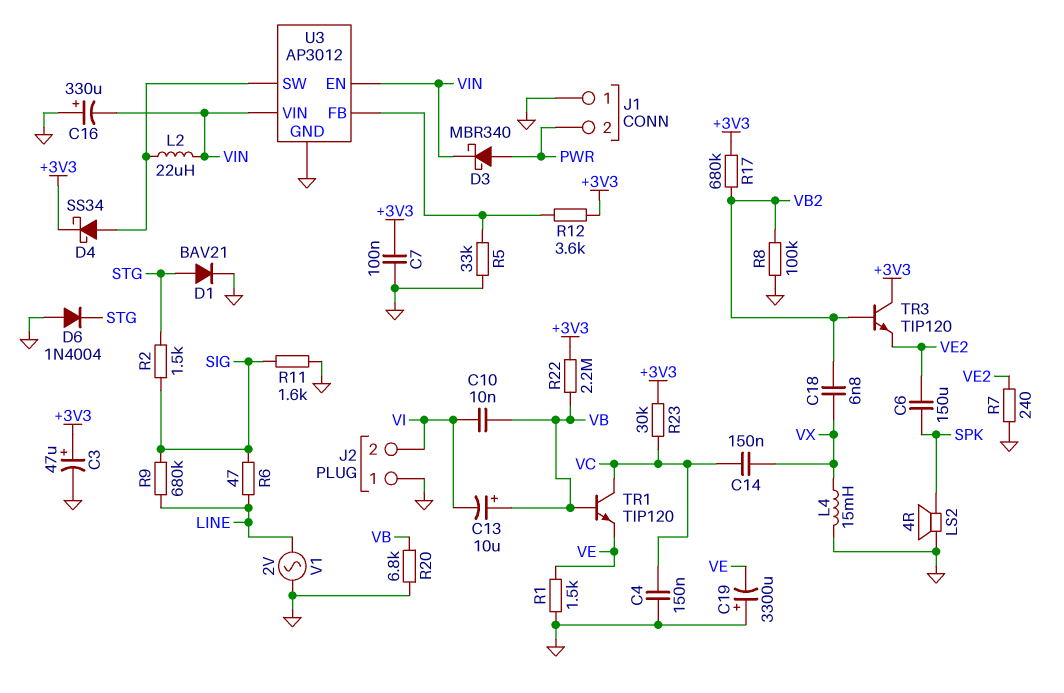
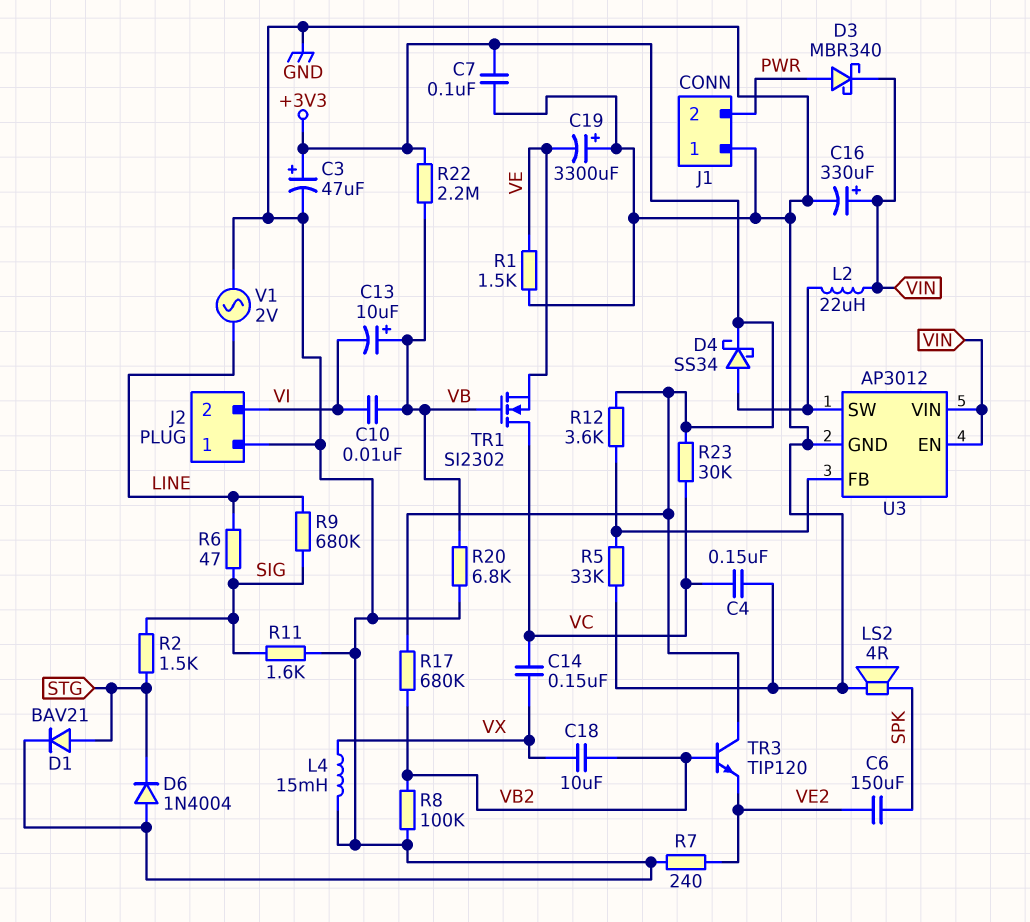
C16: 330uF (plus GND, minus VIN) -> 330uF (plus VIN, minus GND)
C18: 6.8nF (VB2, VX) -> 10uF (VB2, VX)
TR1: NPN TIP120 (B VB, C VC, E VE) -> NMOS SI2302 (G VB, D VC, S VE)

